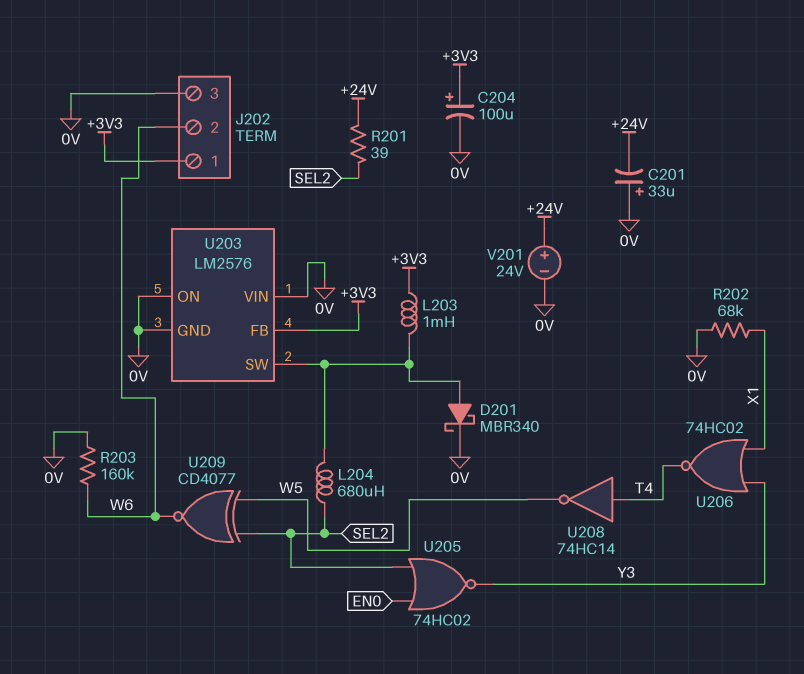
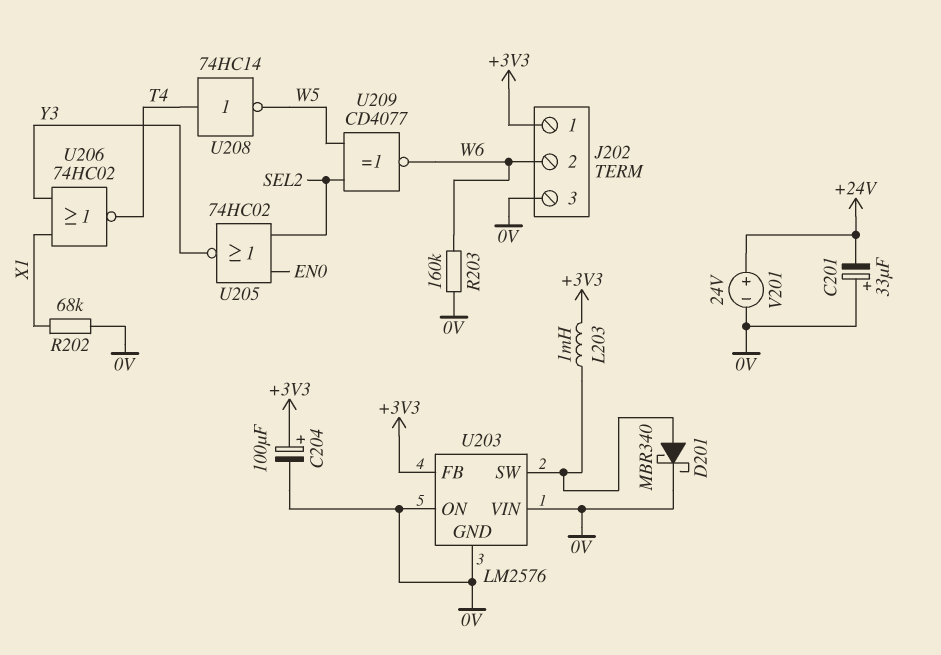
L204: 680uH (SEL2, U203/SW) -> none
R201: 39 (+24V, SEL2) -> none

